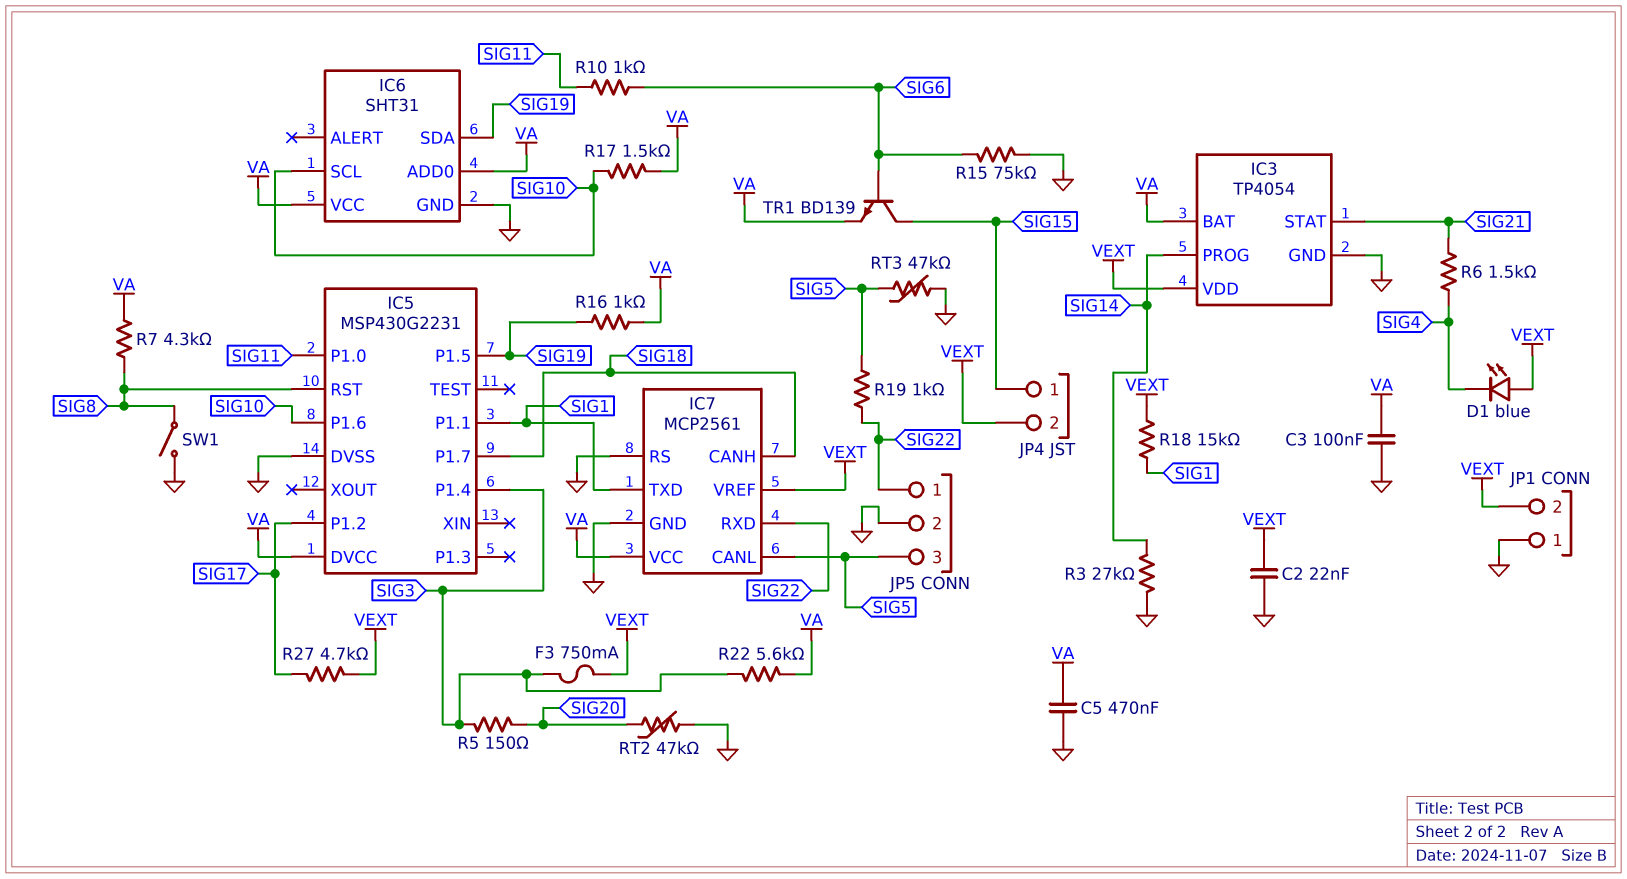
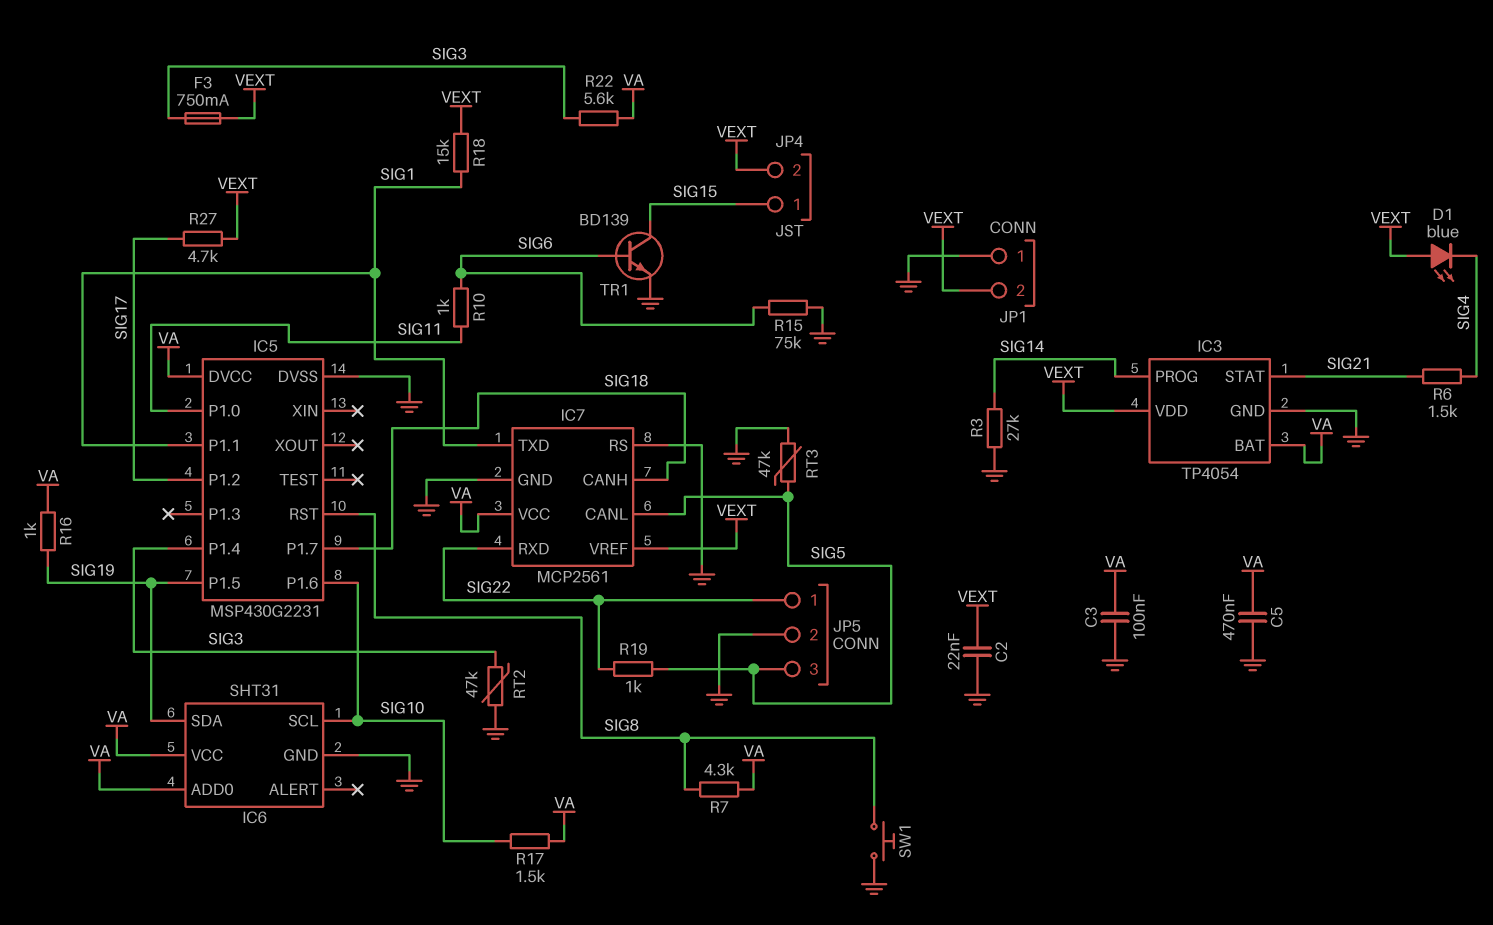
R5: 150 (SIG3, SIG20) -> none
RT2: 47k (GND, SIG20) -> 47k (GND, SIG3)
SW1: switch (GND, SIG8) -> button (GND, SIG8)
TR1: NPN BD139 (B SIG6, C SIG15, E VA) -> NPN BD139 (B SIG6, C SIG15, E GND)

